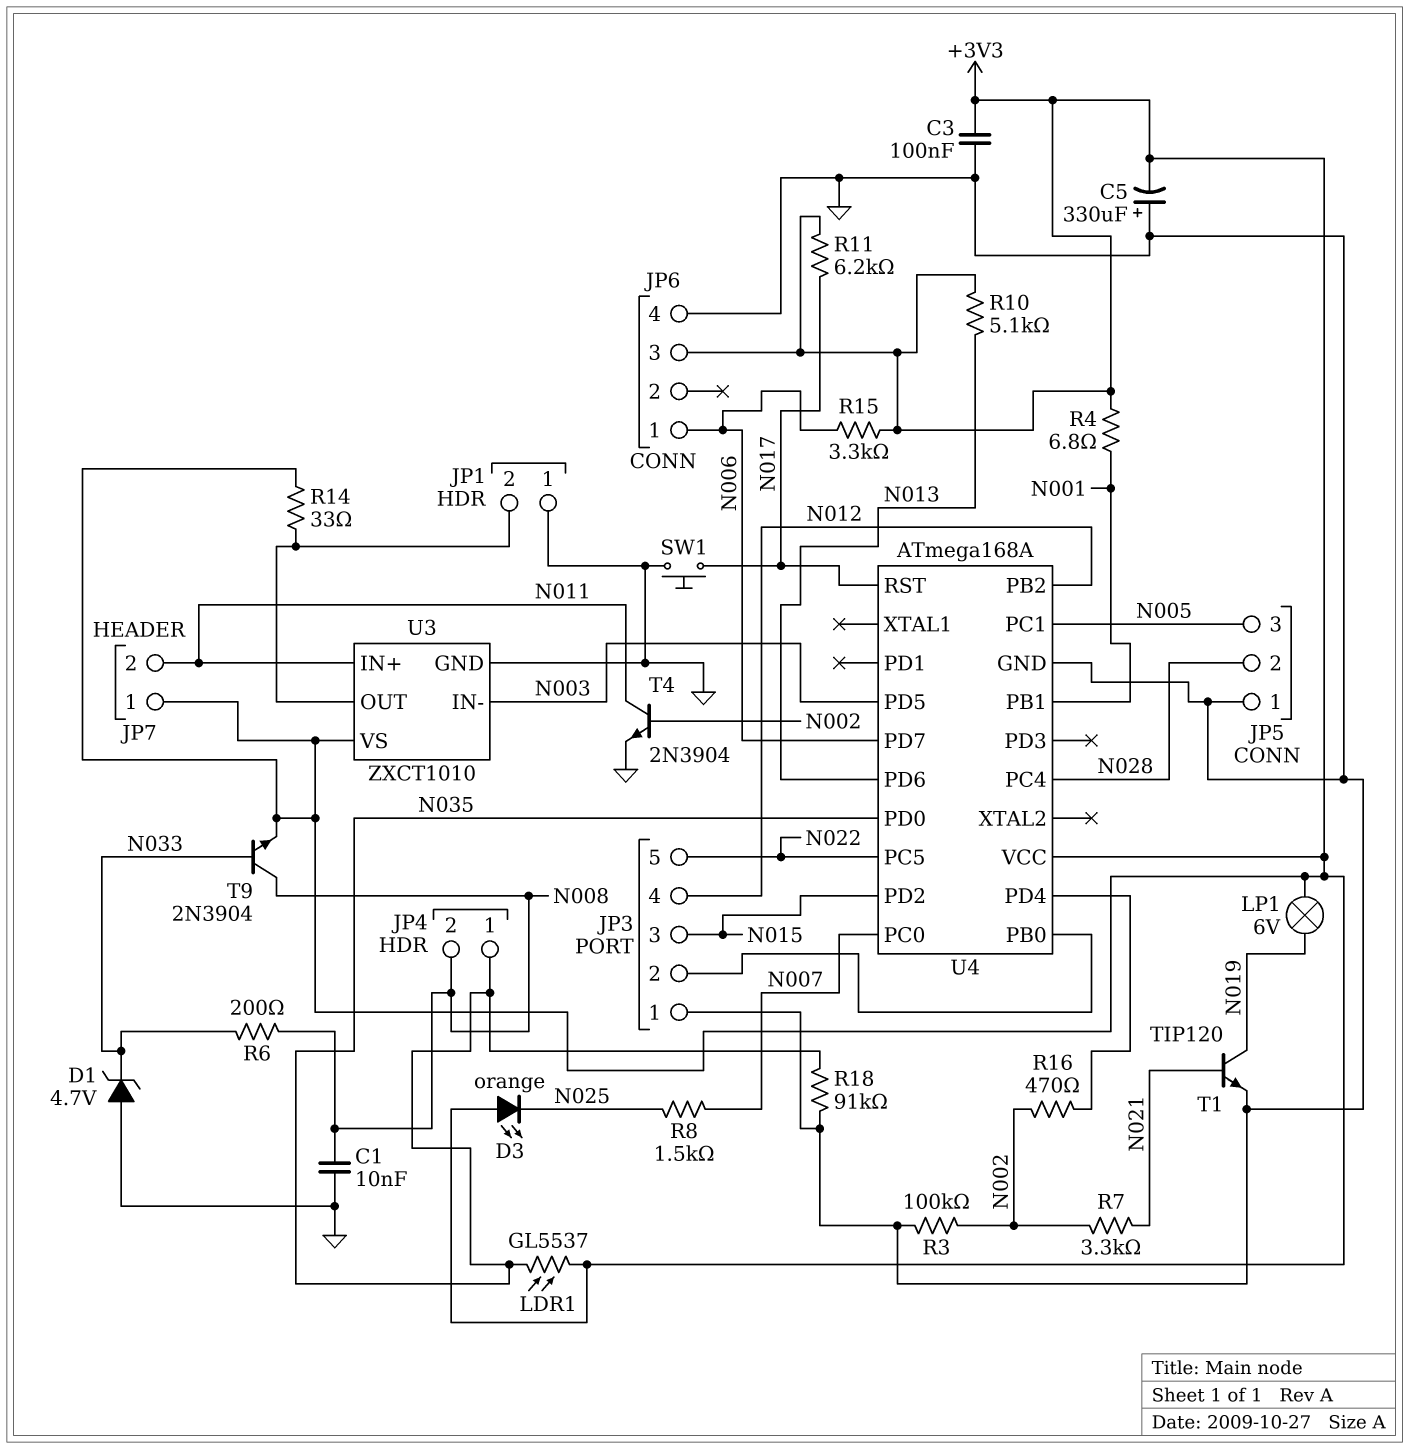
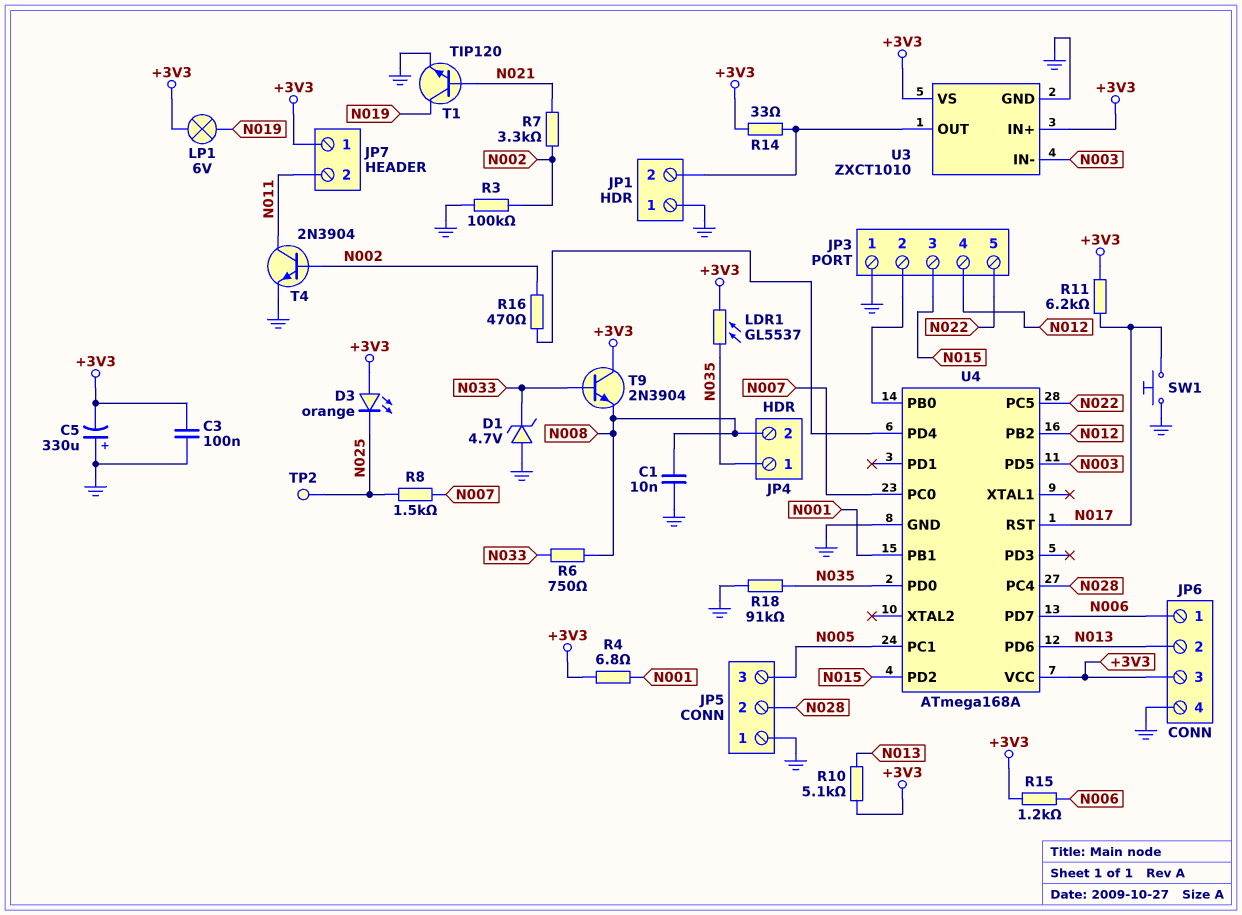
JP6 pin 2: none -> N013
R6: 200 (N008, N033) -> 750 (N008, N033)
R15: 3.3k (+3V3, N006) -> 1.2k (+3V3, N006)
T9: NPN 2N3904 (B N033, C N008, E +3V3) -> NPN 2N3904 (B N033, C +3V3, E N008)
TP2: none -> test point (N025)
U3 pin IN+: N011 -> +3V3

